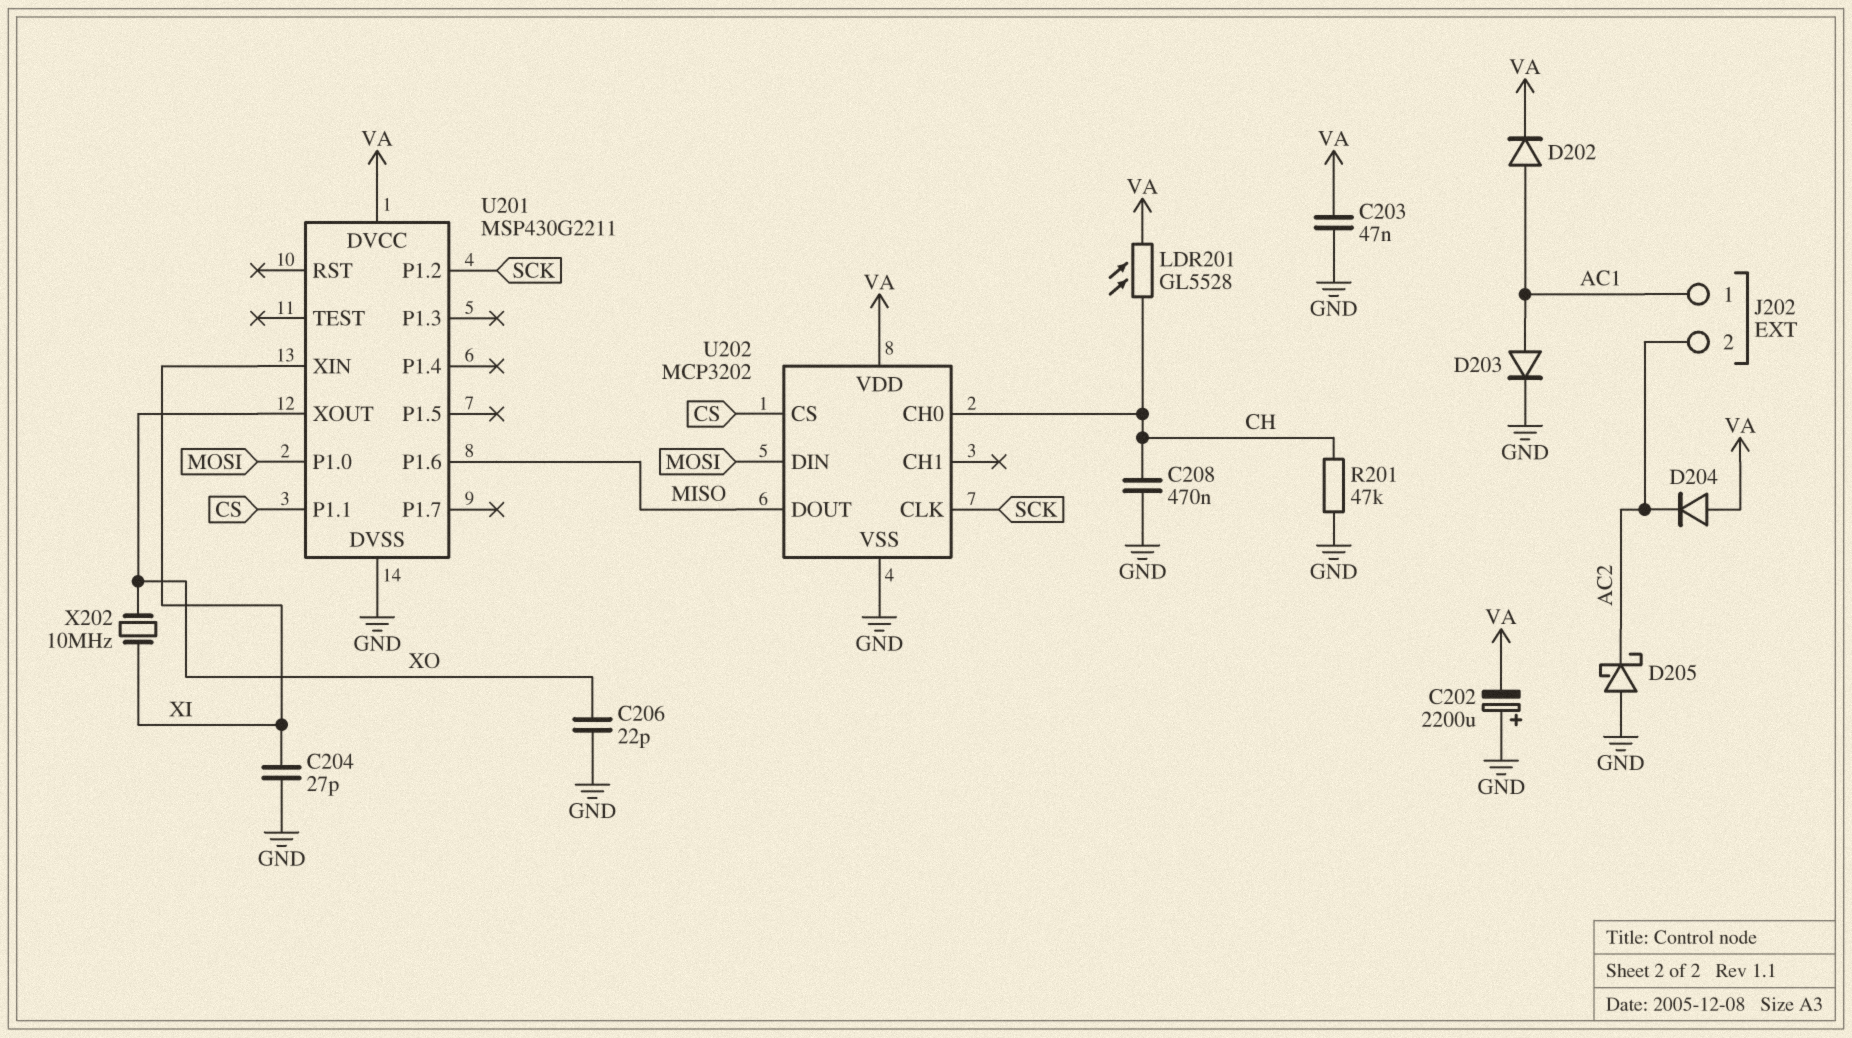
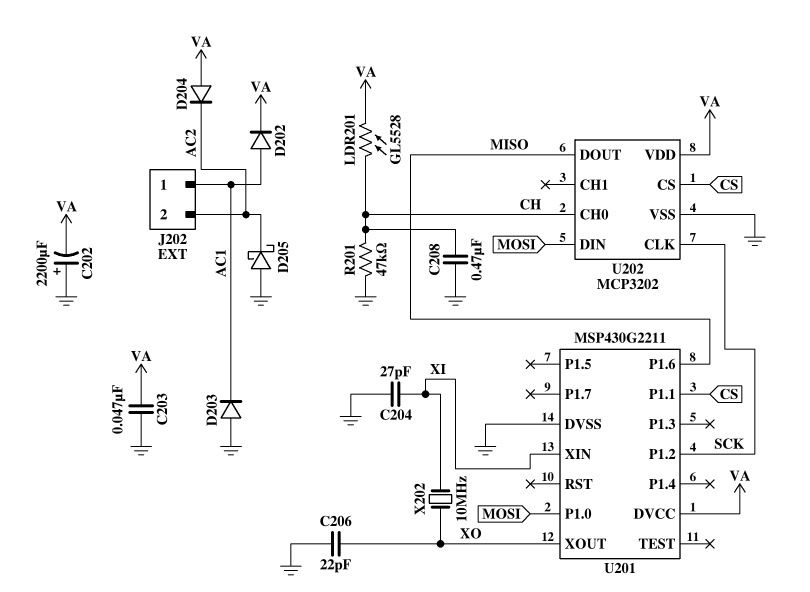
D203: diode (A AC1, K GND) -> diode (A GND, K AC1)

